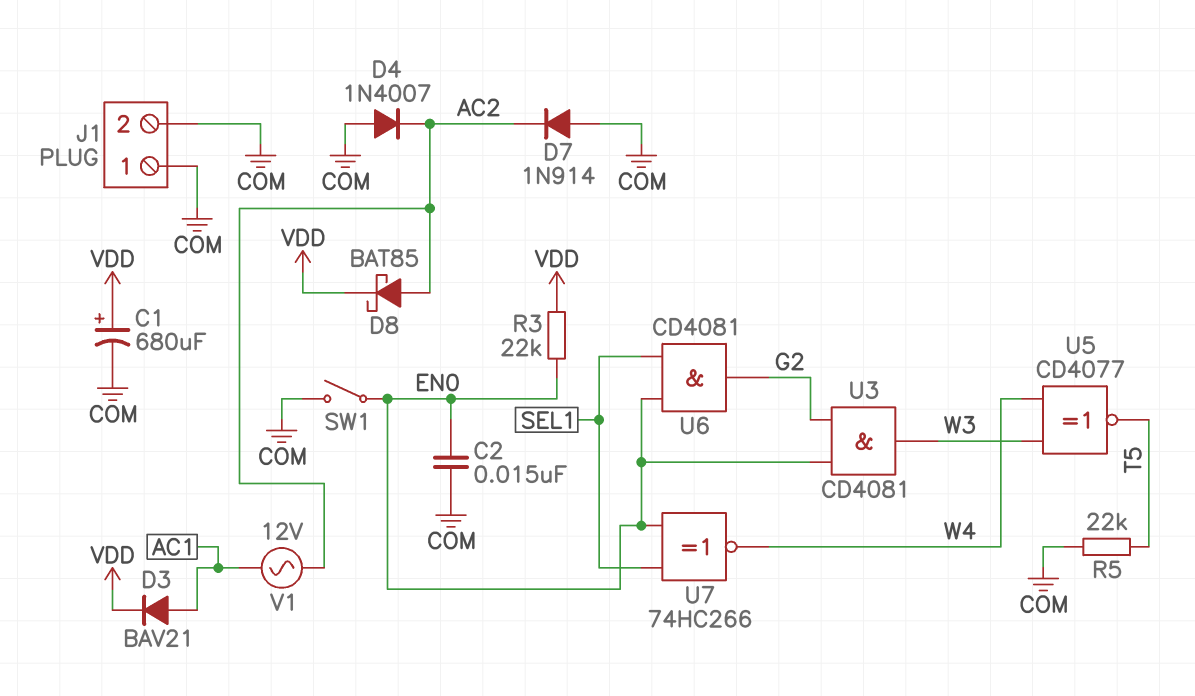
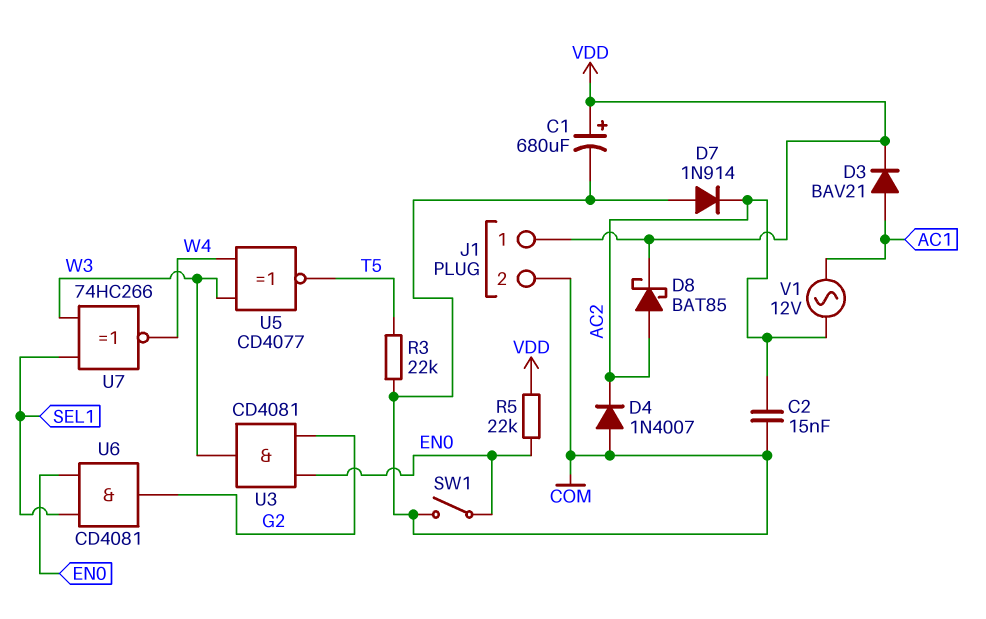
C2: 15nF (COM, EN0) -> 15nF (AC2, COM)
J1 pin 1: COM -> VDD
R3: 22k (EN0, VDD) -> 22k (COM, T5)
R5: 22k (COM, T5) -> 22k (EN0, VDD)
U7: XNOR 74HC266 (in EN0, in SEL1, out W4) -> XNOR 74HC266 (in SEL1, in W3, out W4)

